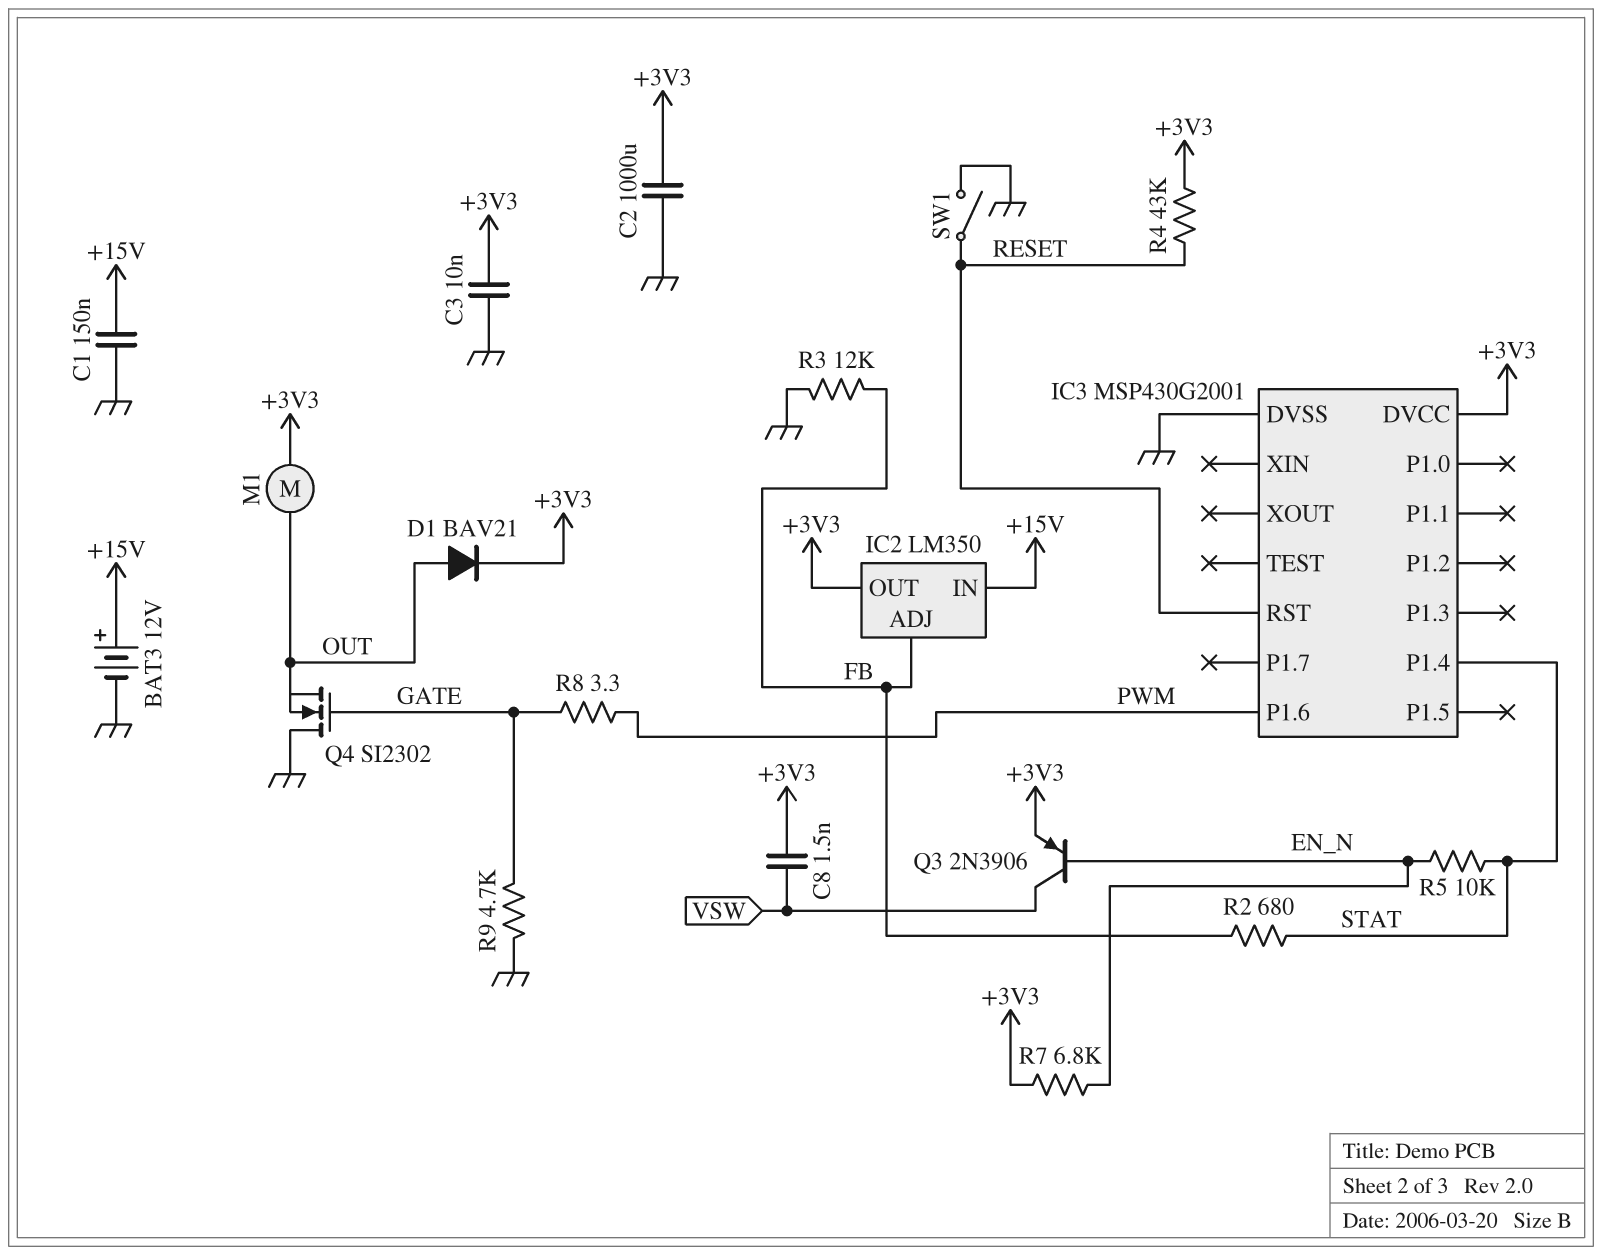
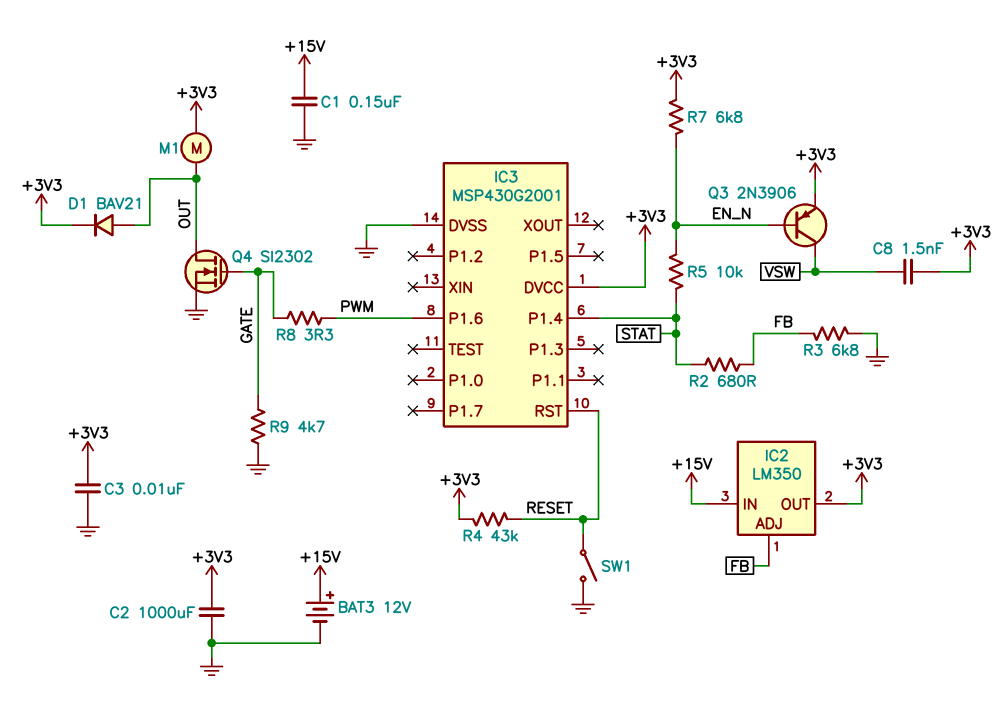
Q4: NMOS SI2302 (G GATE, D GND, S OUT) -> NMOS SI2302 (G GATE, D OUT, S GND)
R3: 12k (FB, GND) -> 6.8k (FB, GND)

